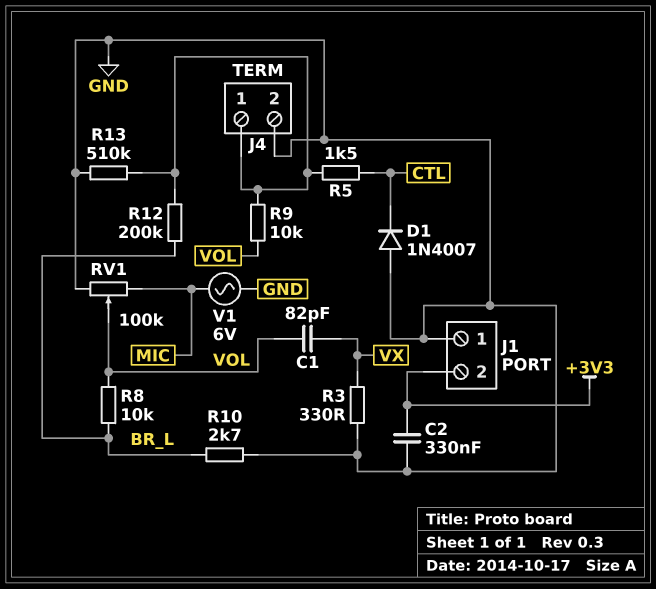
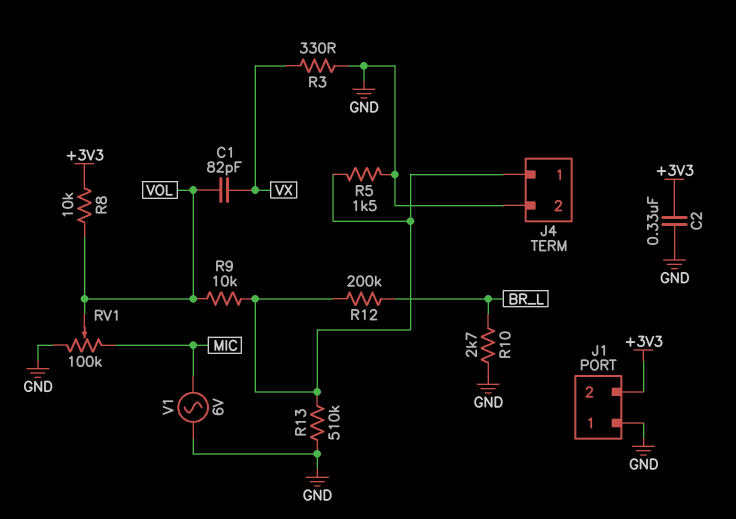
D1: diode 1N4007 (A GND, K CTL) -> none
R5: 1.5k (CTL, J4/1) -> 1.5k (GND, J4/1)
R8: 10k (BR_L, VOL) -> 10k (+3V3, VOL)

